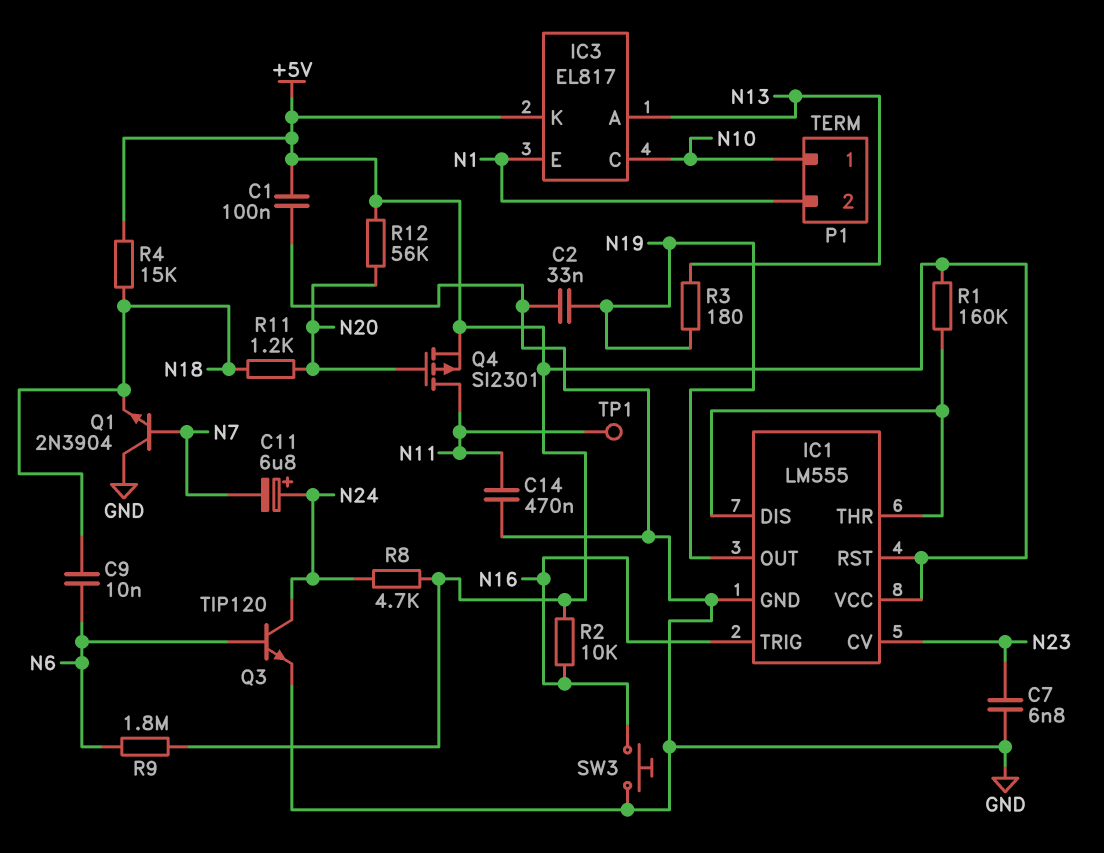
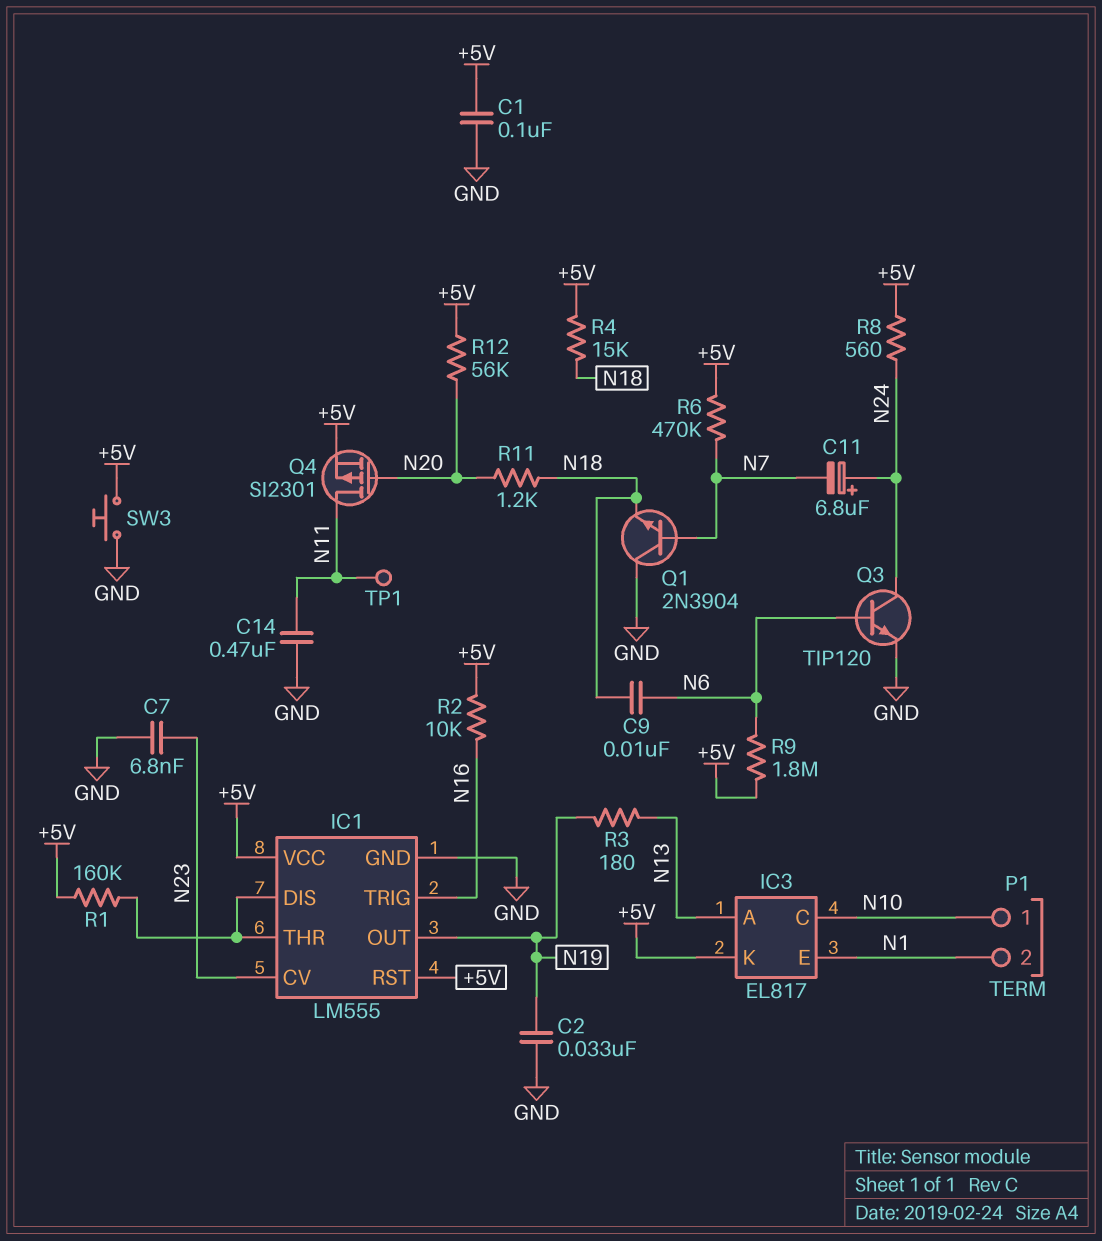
R6: none -> 470k (+5V, N7)
R8: 4.7k (+5V, N24) -> 560 (+5V, N24)
SW3: button (GND, N16) -> button (+5V, GND)

